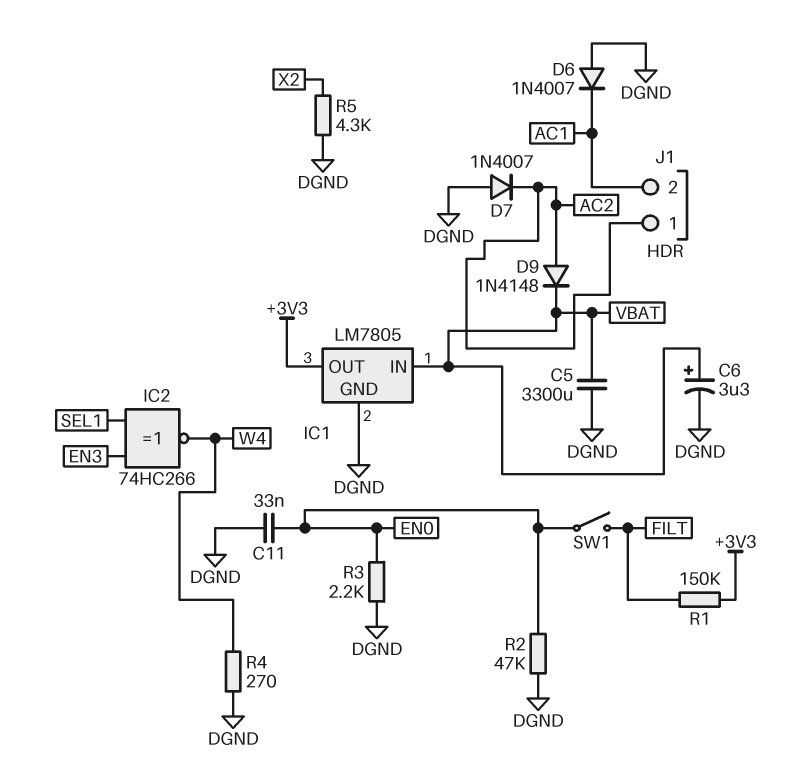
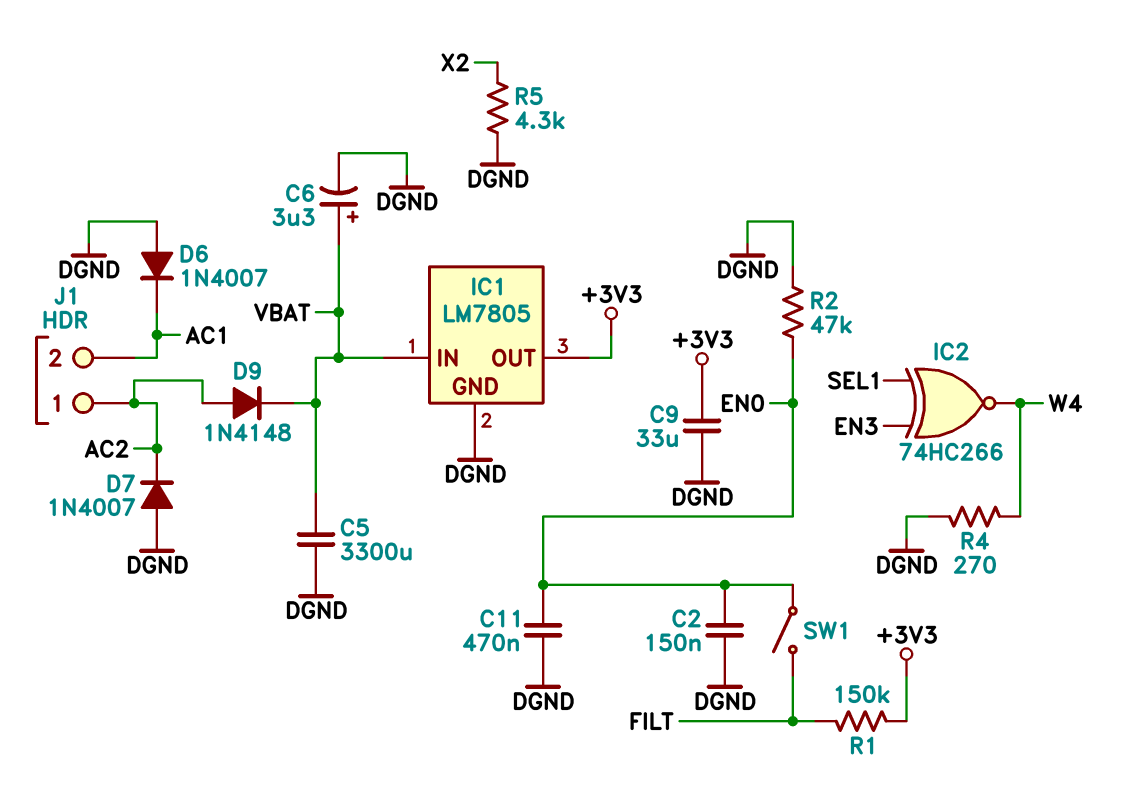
C2: none -> 150nF (DGND, EN0)
C9: none -> 33uF (+3V3, DGND)
C11: 33nF (DGND, EN0) -> 470nF (DGND, EN0)
R3: 2.2k (DGND, EN0) -> none

